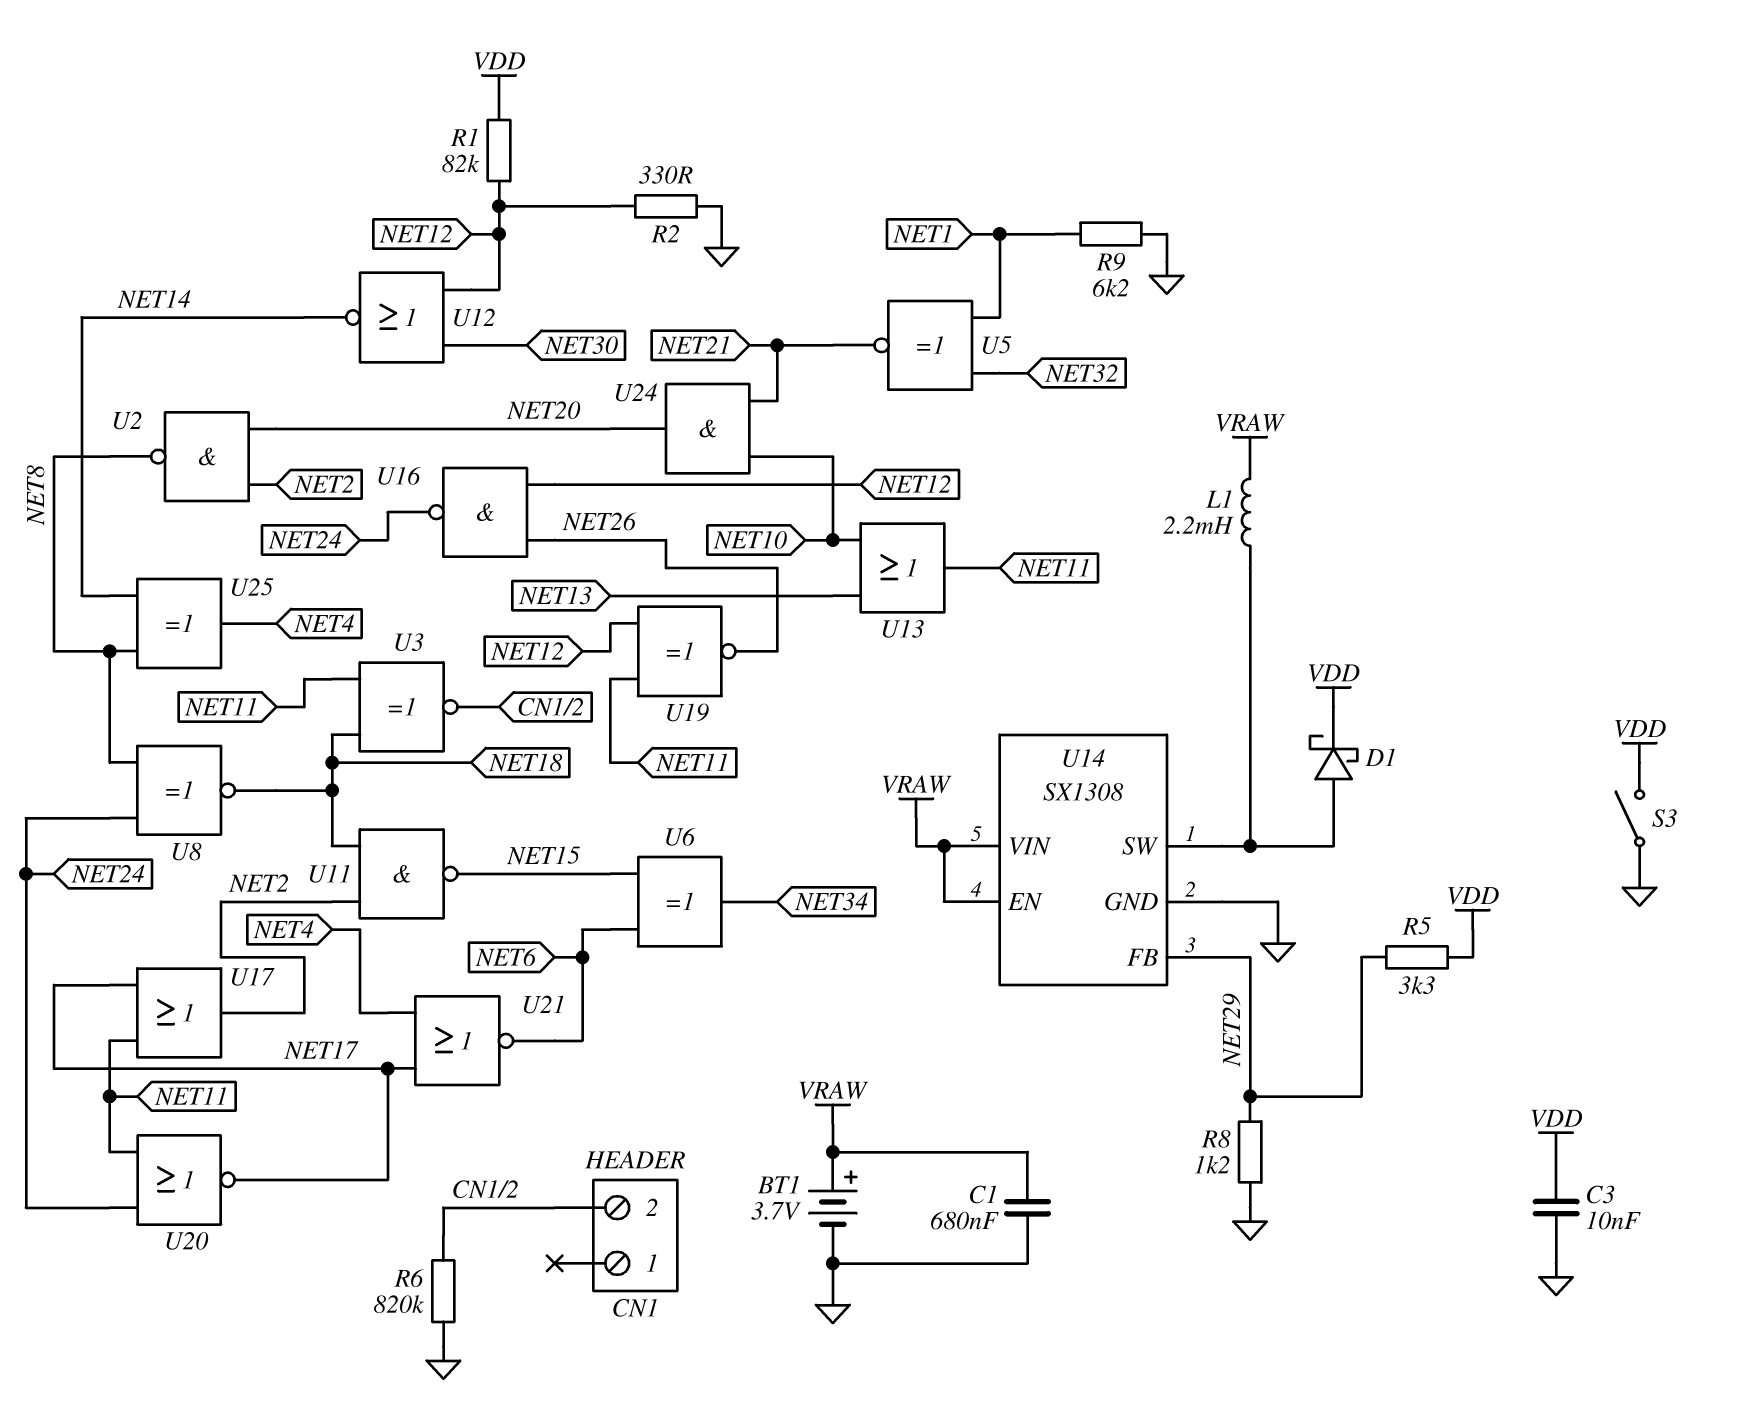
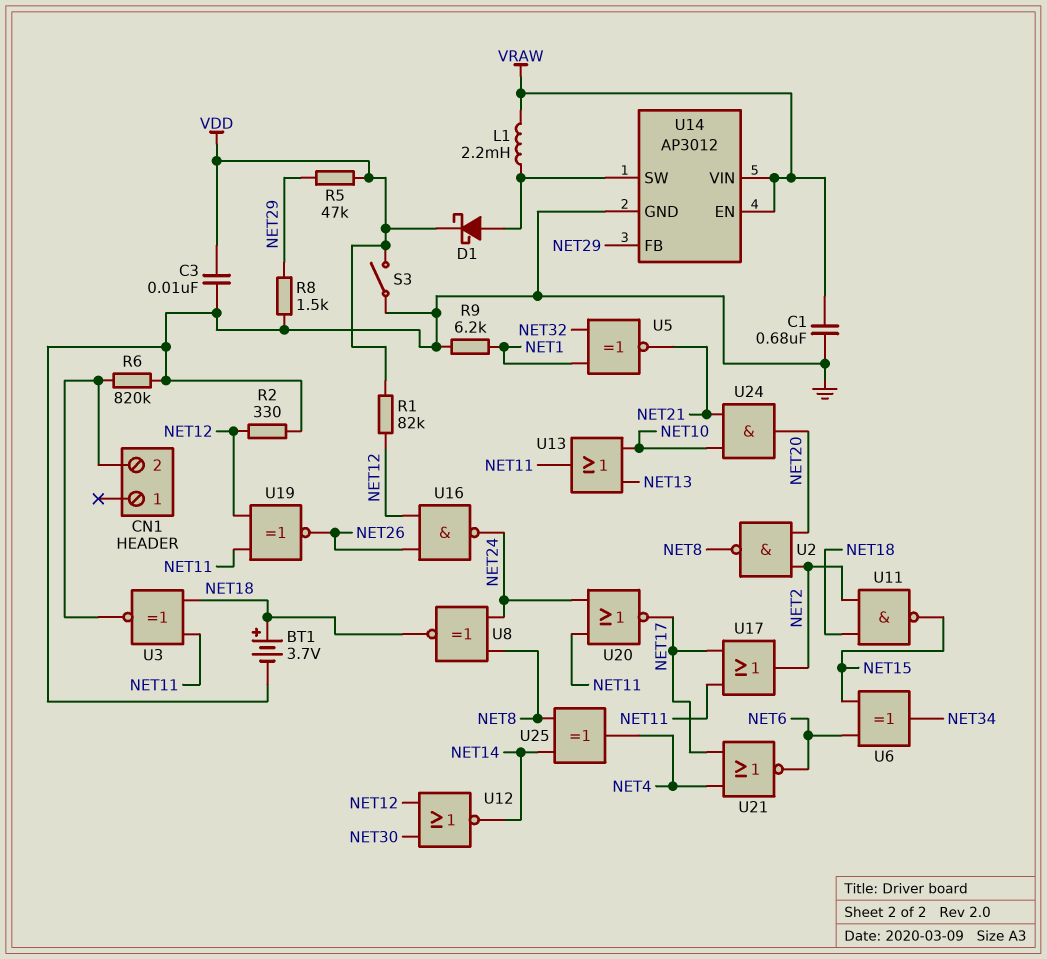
BT1: 3.7V (plus VRAW, minus GND) -> 3.7V (plus NET18, minus GND)
R5: 3.3k (NET29, VDD) -> 47k (NET29, VDD)
R8: 1.2k (GND, NET29) -> 1.5k (GND, NET29)
U14: SX1308 -> AP3012

